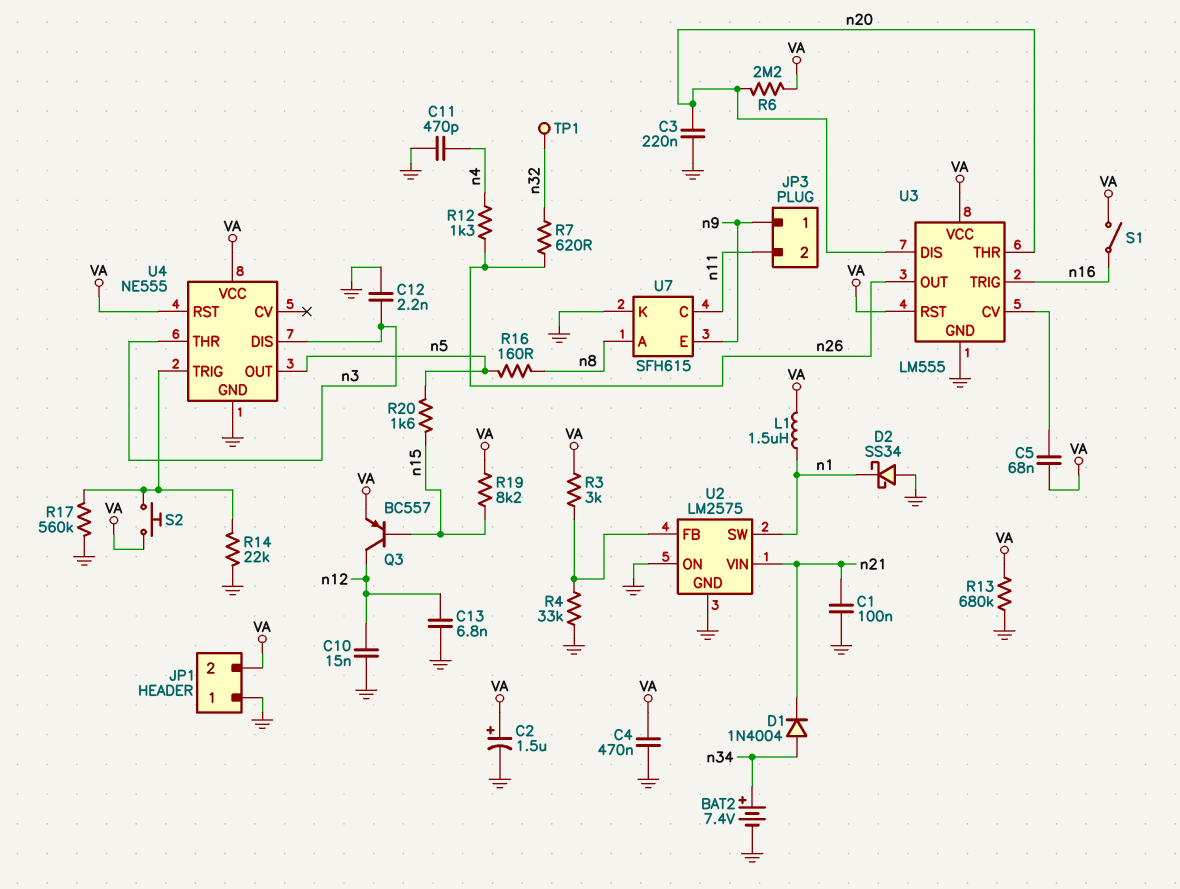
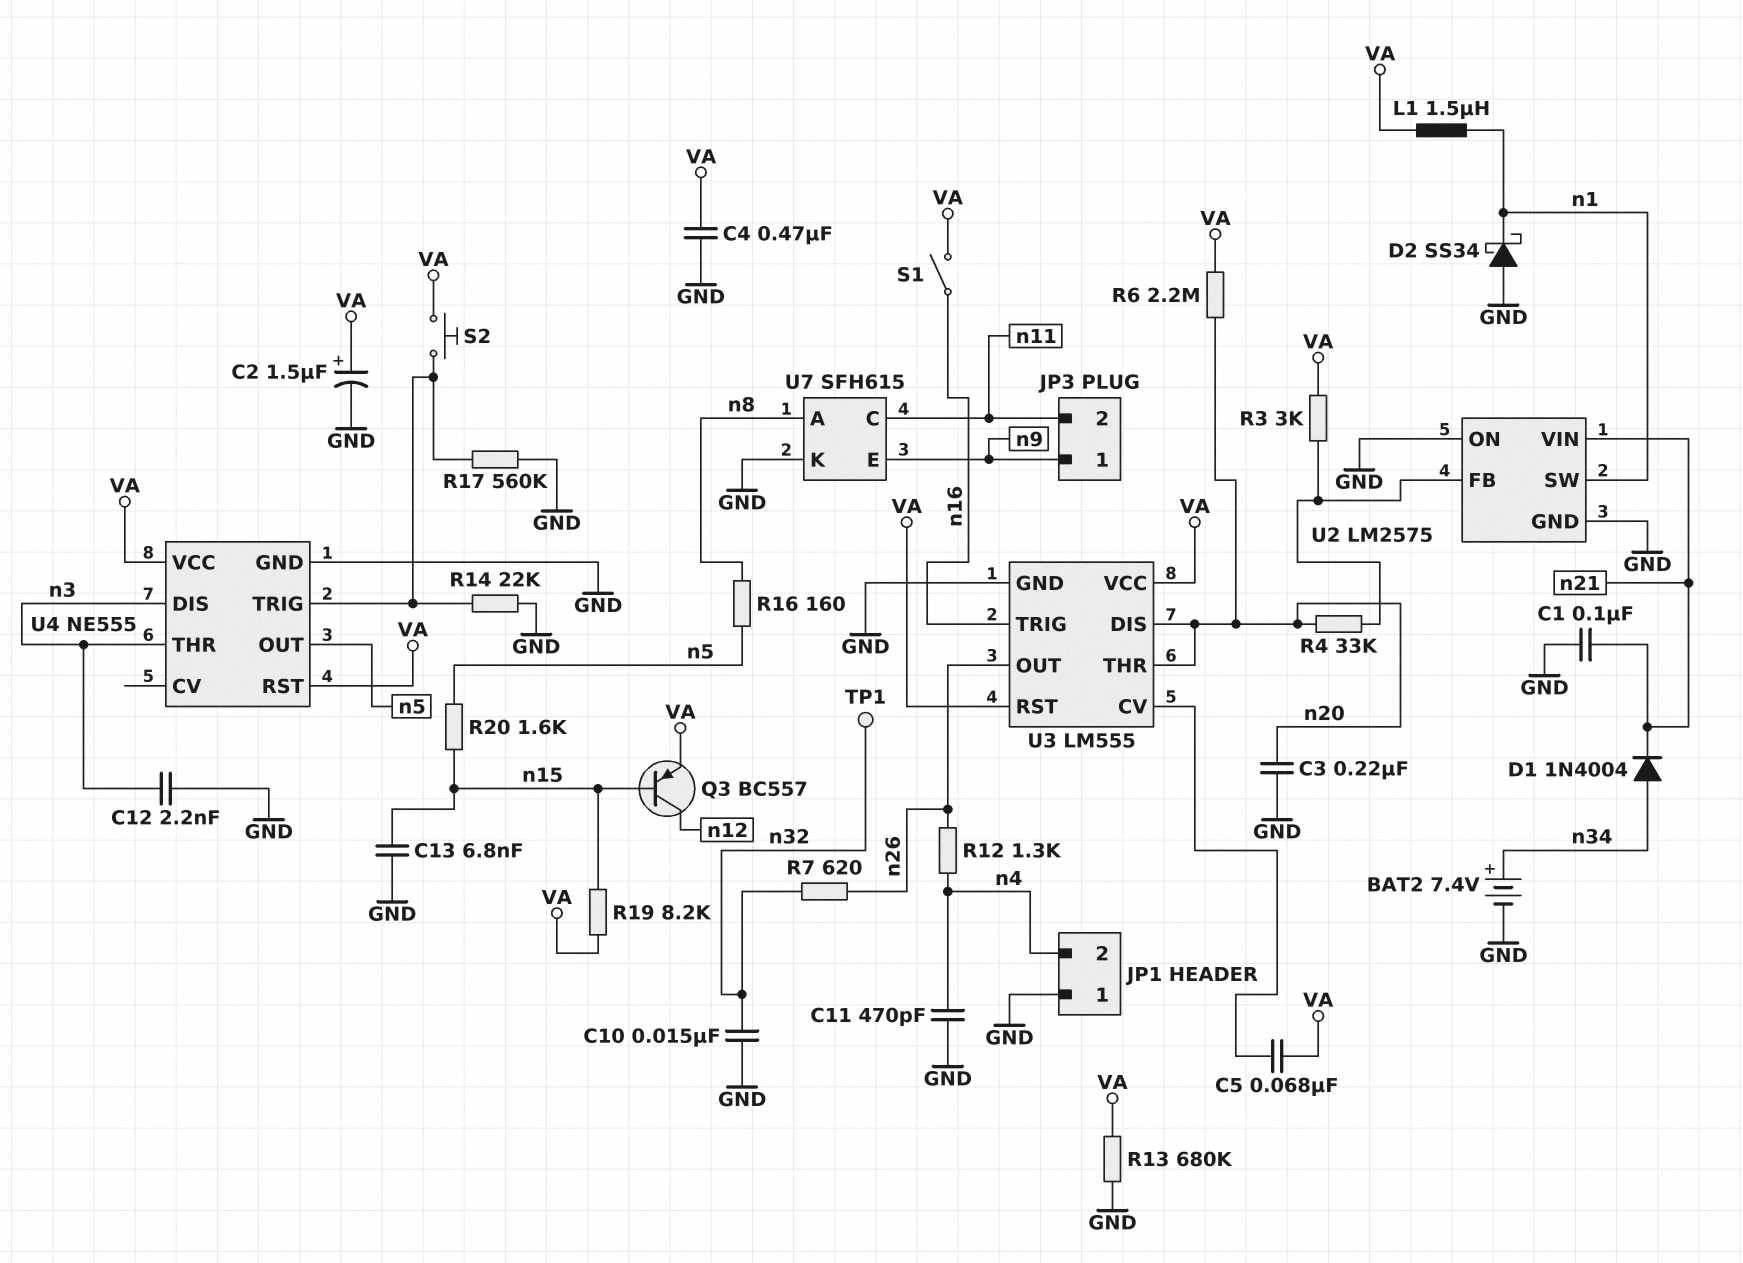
C10: 15nF (GND, n12) -> 15nF (GND, n32)
C13: 6.8nF (GND, n12) -> 6.8nF (GND, n15)
JP1 pin 2: VA -> n4
R4: 33k (GND, U2/FB) -> 33k (U2/FB, n20)

